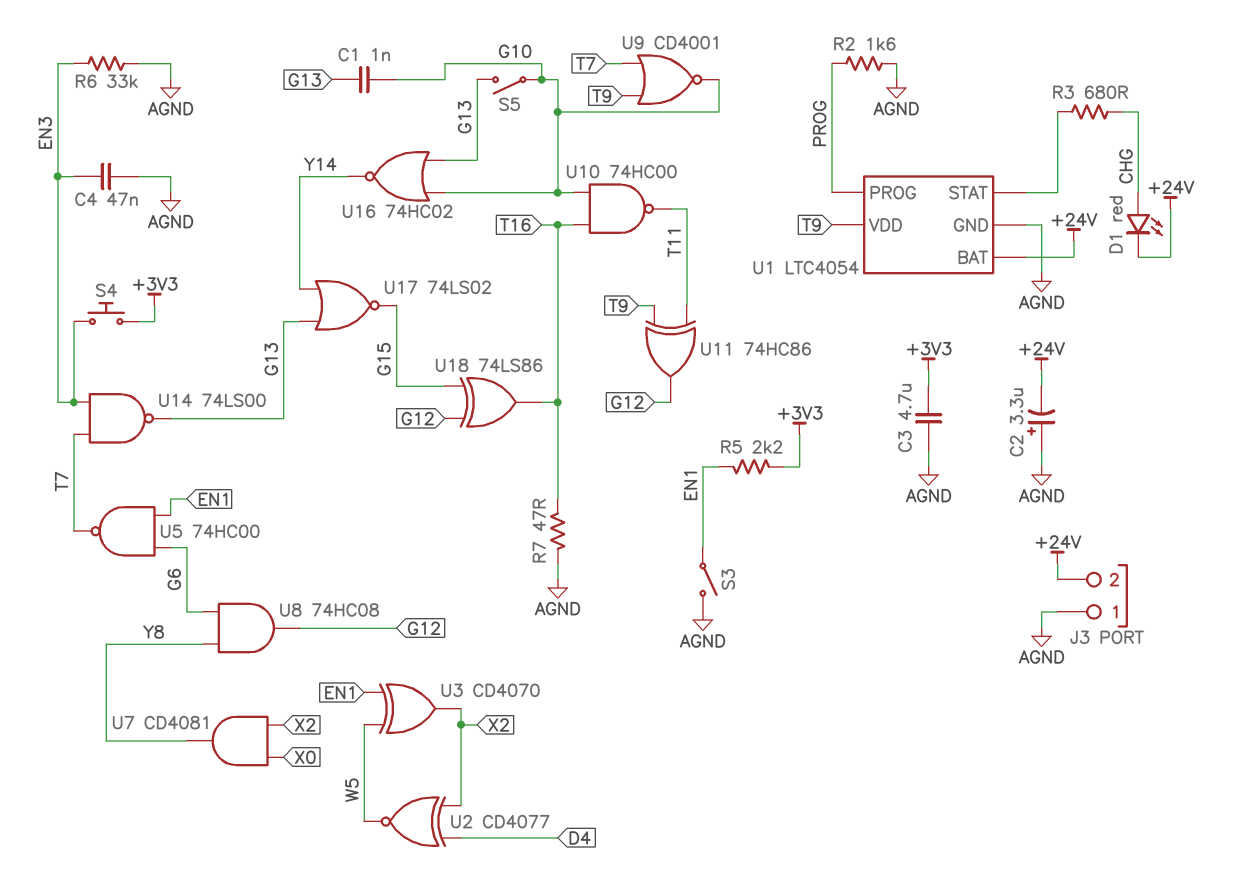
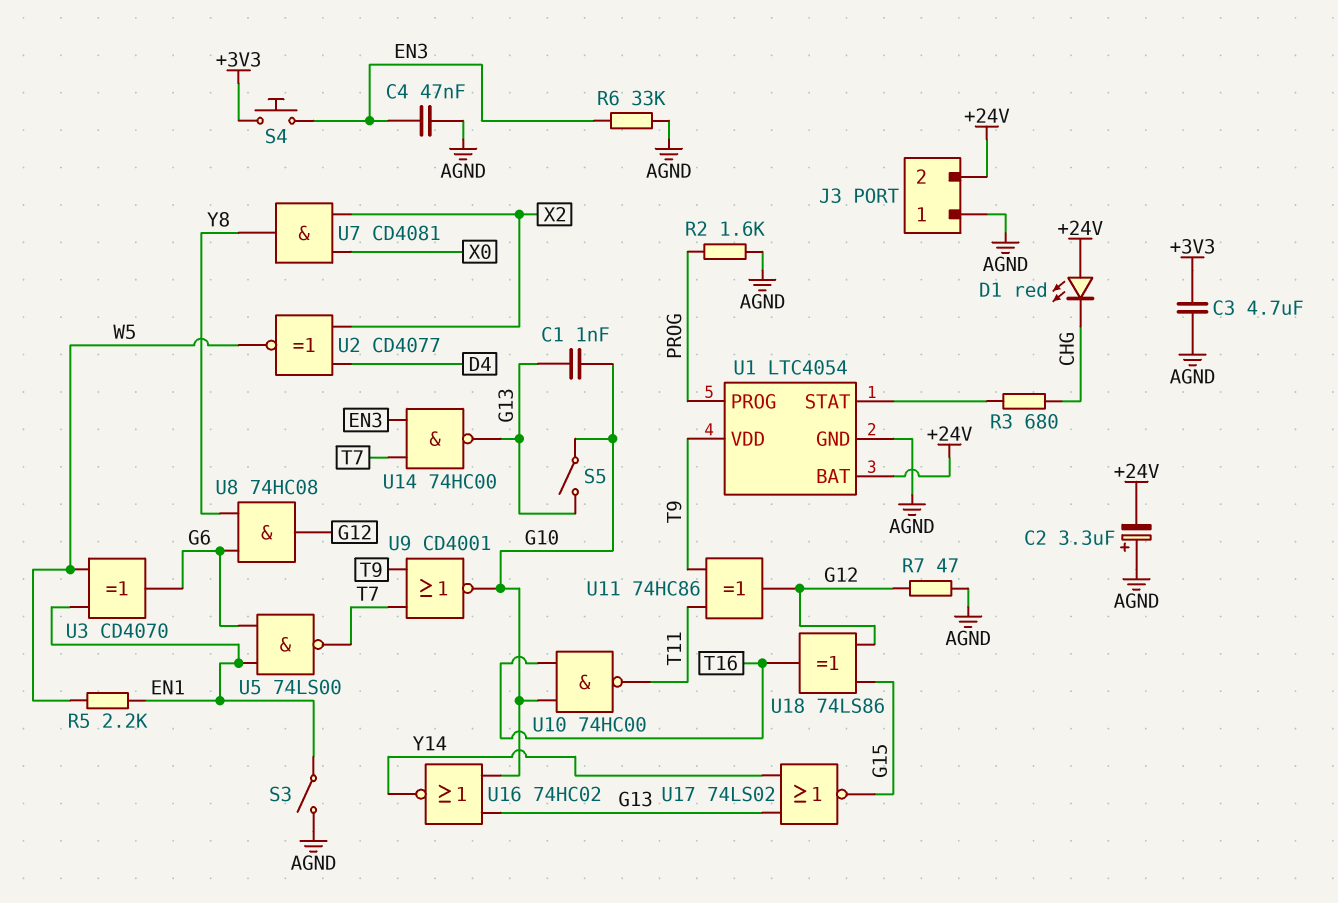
D1: LED red (A CHG, K +24V) -> LED red (A +24V, K CHG)
R5: 2.2k (+3V3, EN1) -> 2.2k (EN1, W5)
R7: 47 (AGND, T16) -> 47 (AGND, G12)
U3: XOR CD4070 (in EN1, in W5, out X2) -> XOR CD4070 (in EN1, in W5, out G6)
U5: NAND 74HC00 (in EN1, in G6, out T7) -> NAND 74LS00 (in EN1, in G6, out T7)
U14: NAND 74LS00 (in EN3, in T7, out G13) -> NAND 74HC00 (in EN3, in T7, out G13)

